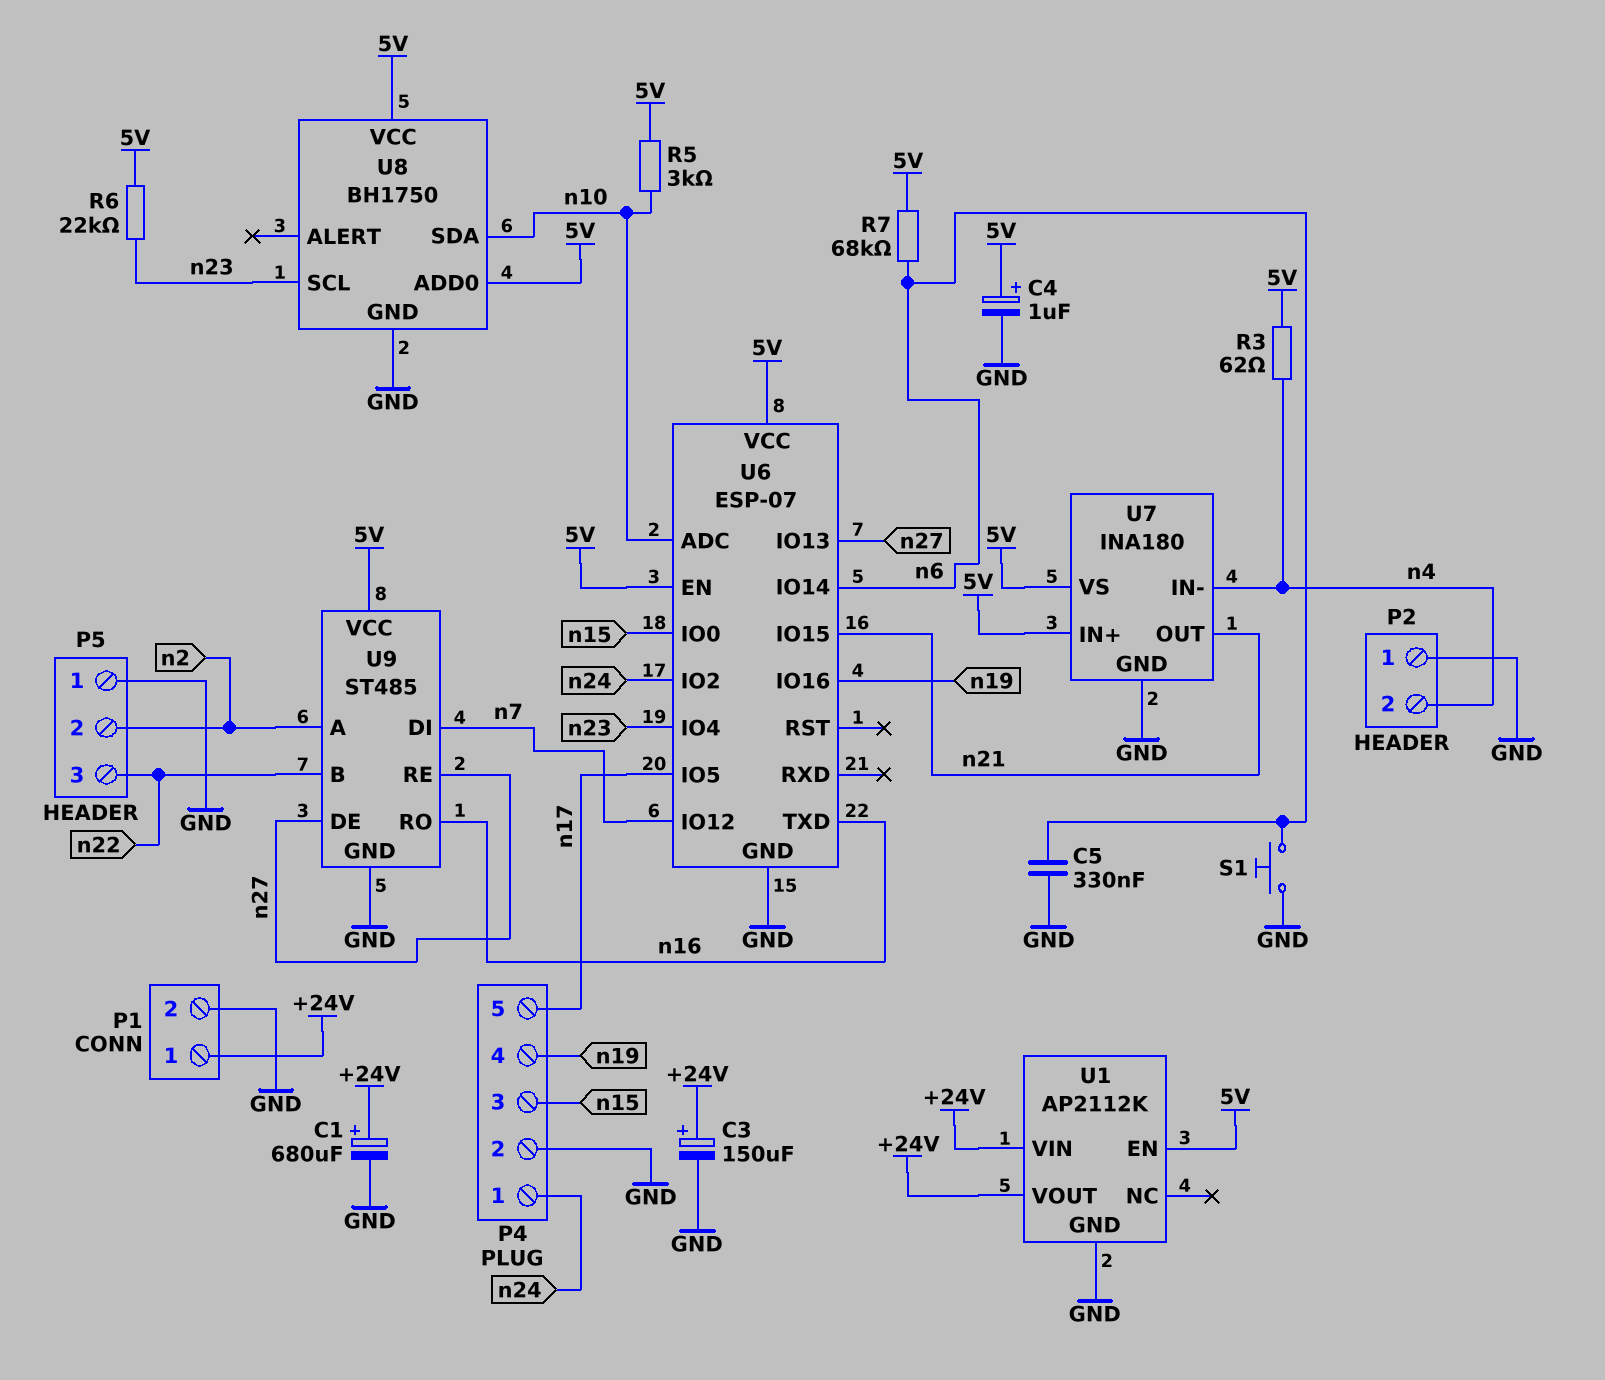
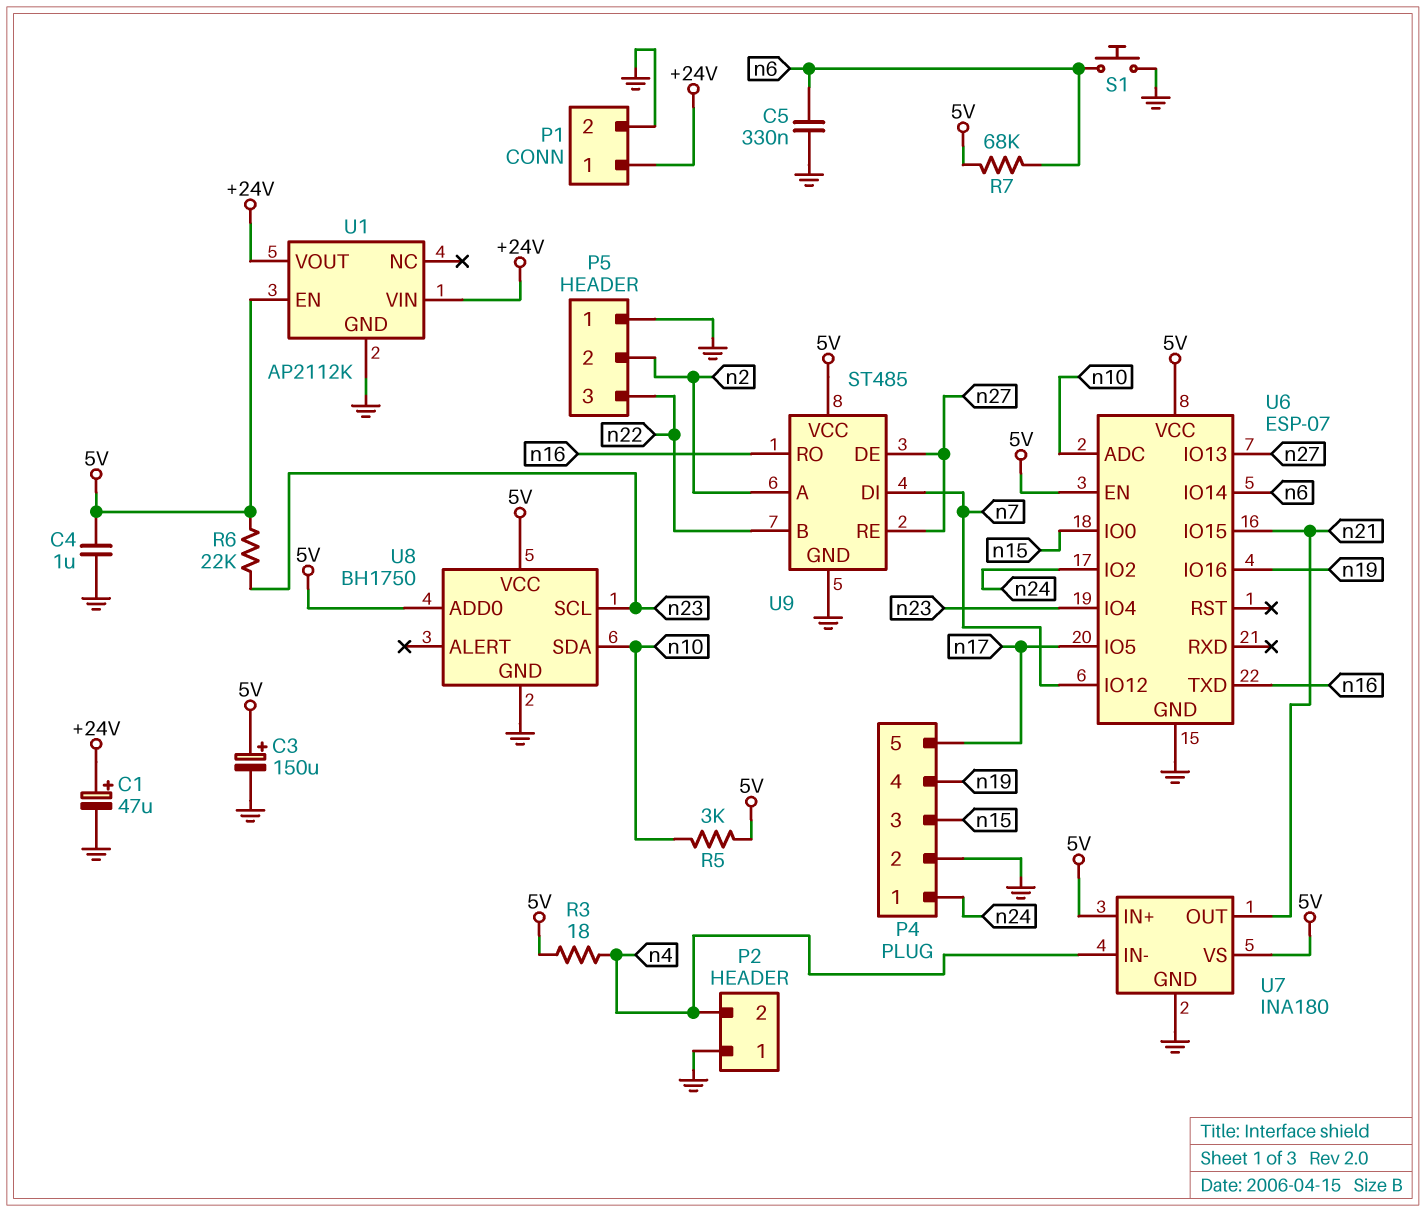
C1: 680uF (plus +24V, minus GND) -> 47uF (plus +24V, minus GND)
C3: 150uF (plus +24V, minus GND) -> 150uF (plus 5V, minus GND)
C4: 1uF (plus 5V, minus GND) -> 1uF (5V, GND)
R3: 62 (5V, n4) -> 18 (5V, n4)

